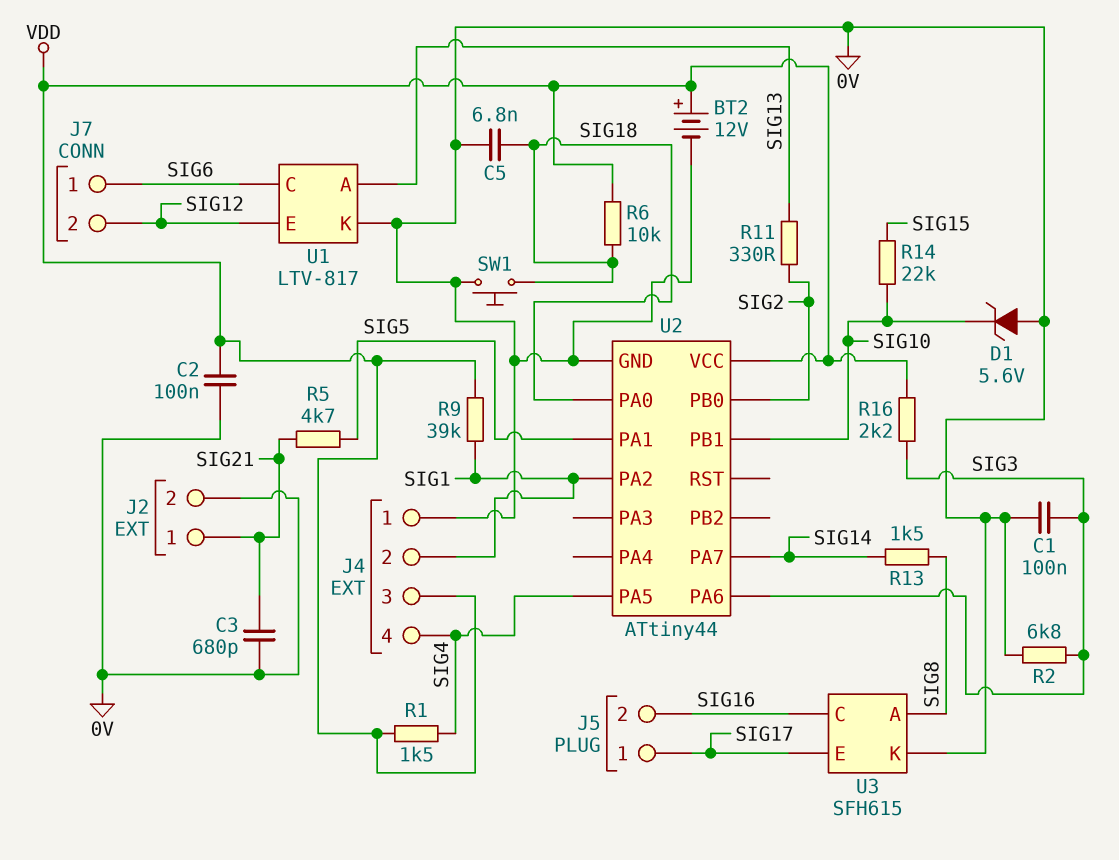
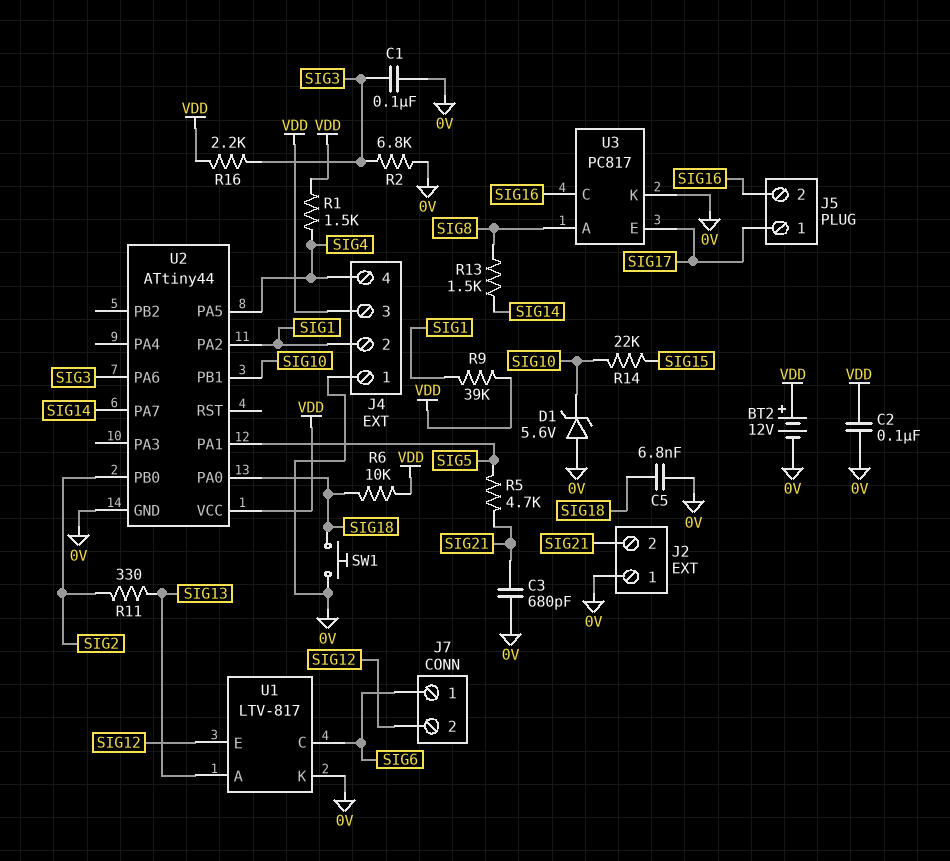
J2 pin 1: SIG21 -> 0V
J2 pin 2: 0V -> SIG21
U3: SFH615 -> PC817

